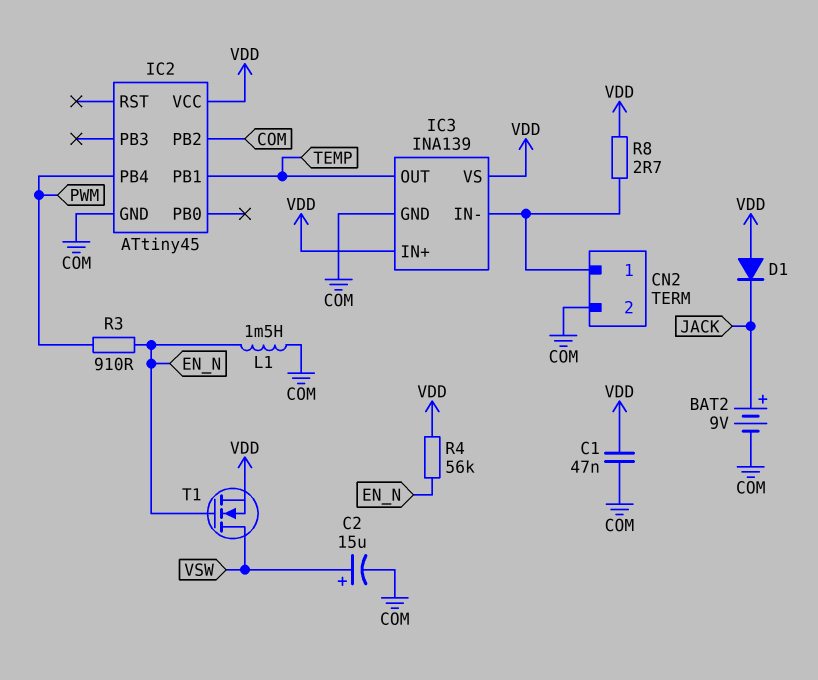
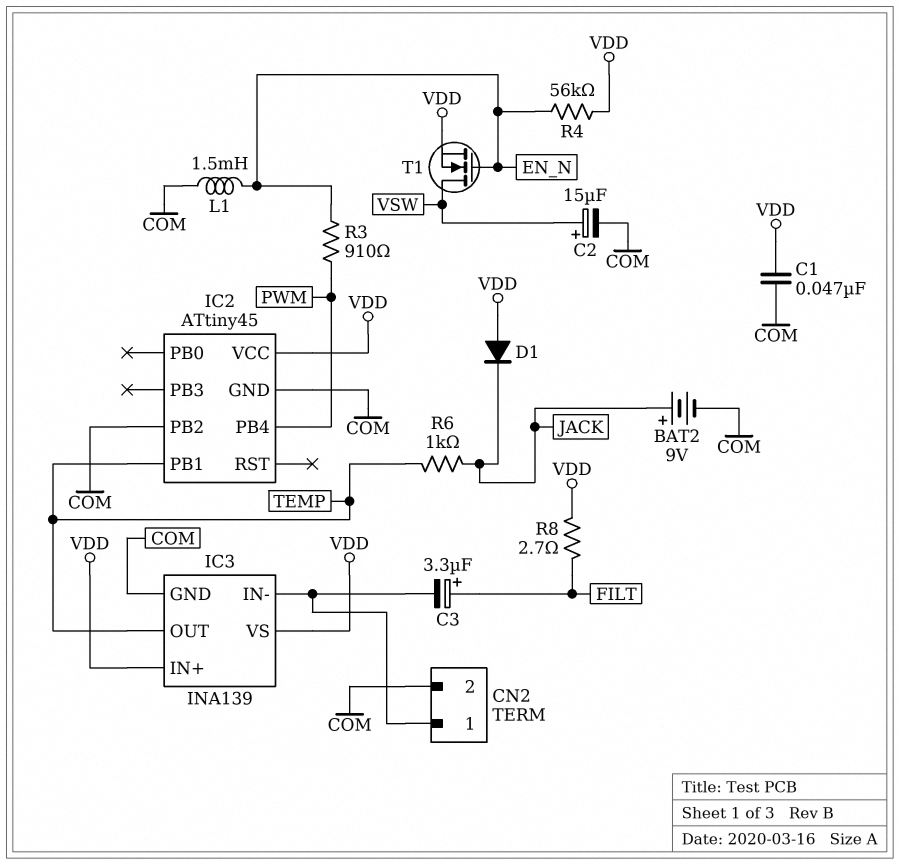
C3: none -> 3.3uF (plus FILT, minus CN2/1)
R6: none -> 1k (JACK, TEMP)
R8: 2.7 (CN2/1, VDD) -> 2.7 (FILT, VDD)

